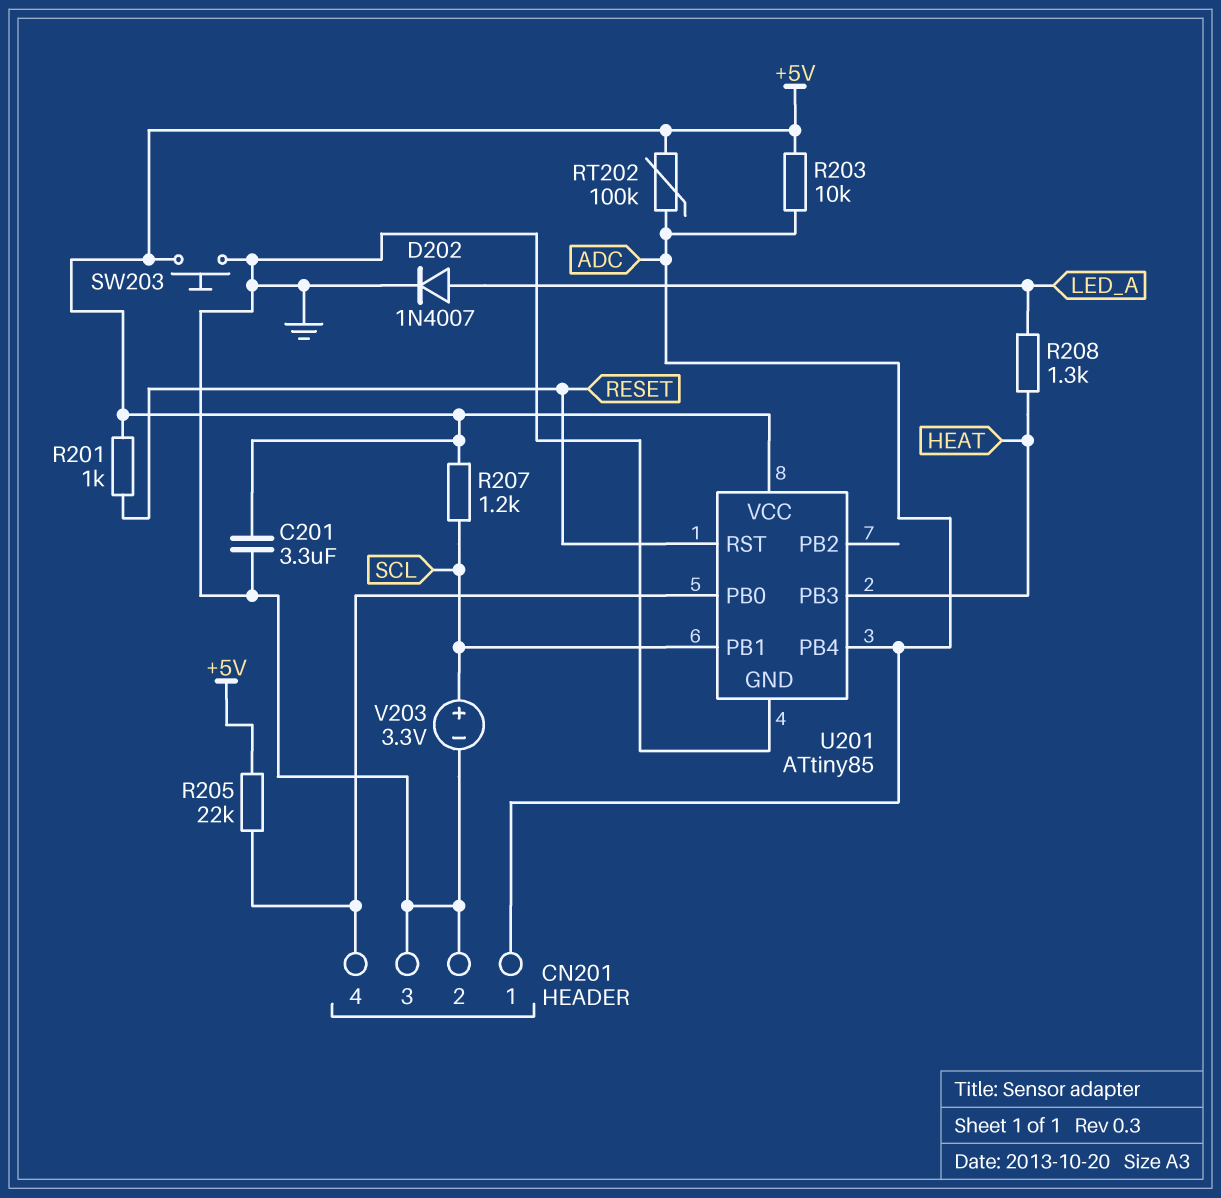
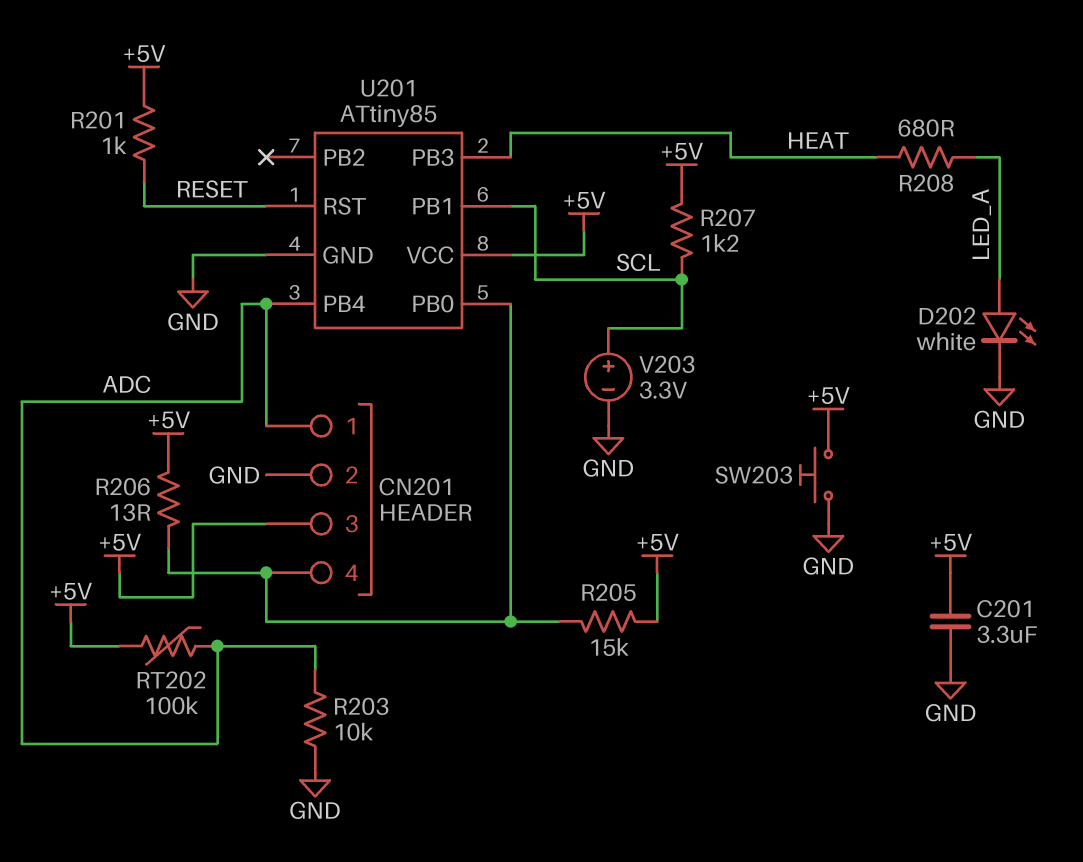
CN201 pin 3: GND -> +5V
D202: diode 1N4007 (A LED_A, K GND) -> LED white (A LED_A, K GND)
R203: 10k (+5V, ADC) -> 10k (ADC, GND)
R205: 22k (+5V, CN201/4) -> 15k (+5V, CN201/4)
R206: none -> 13 (+5V, CN201/4)
R208: 1.3k (HEAT, LED_A) -> 680 (HEAT, LED_A)

